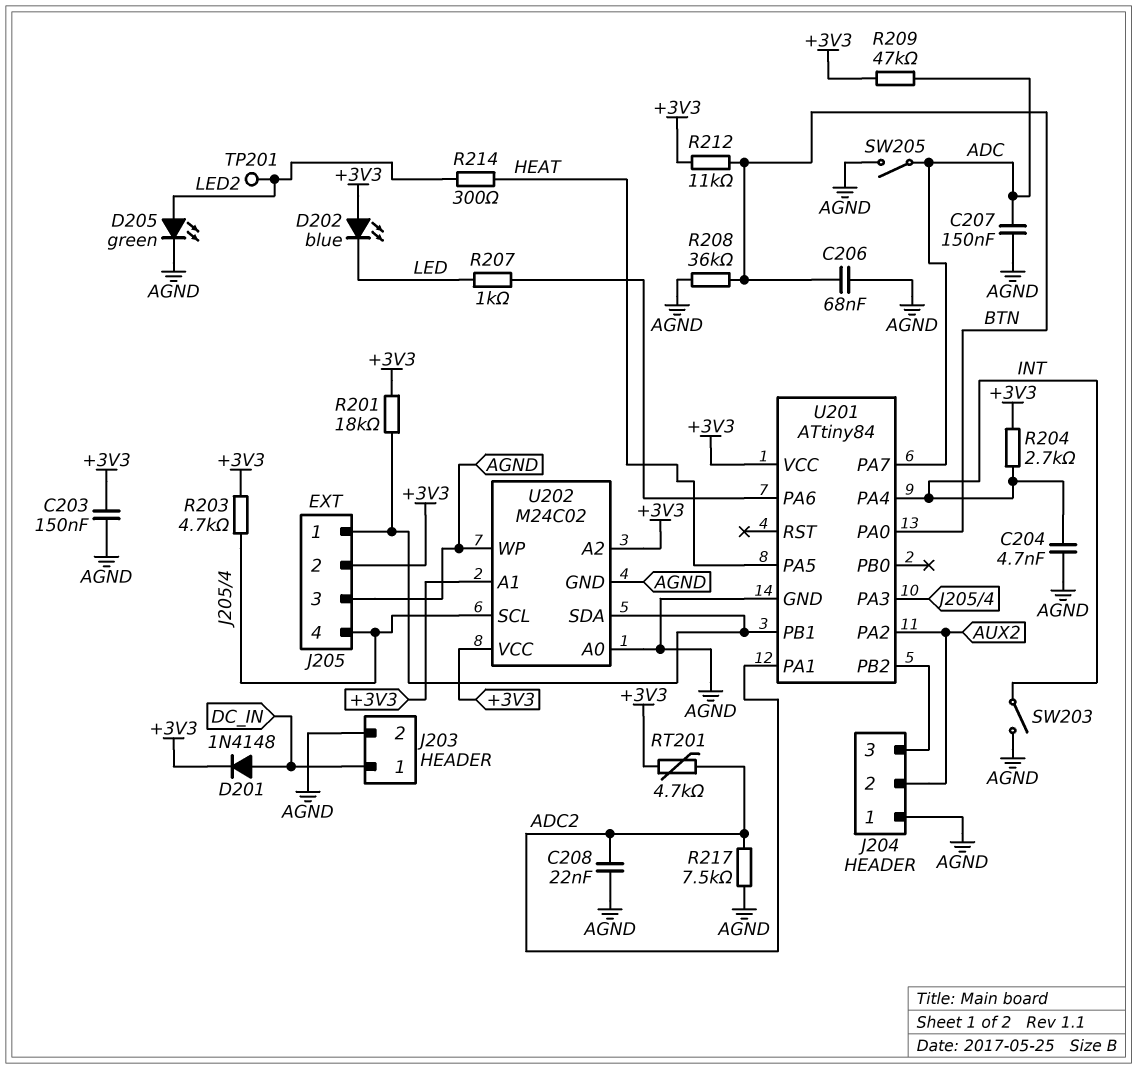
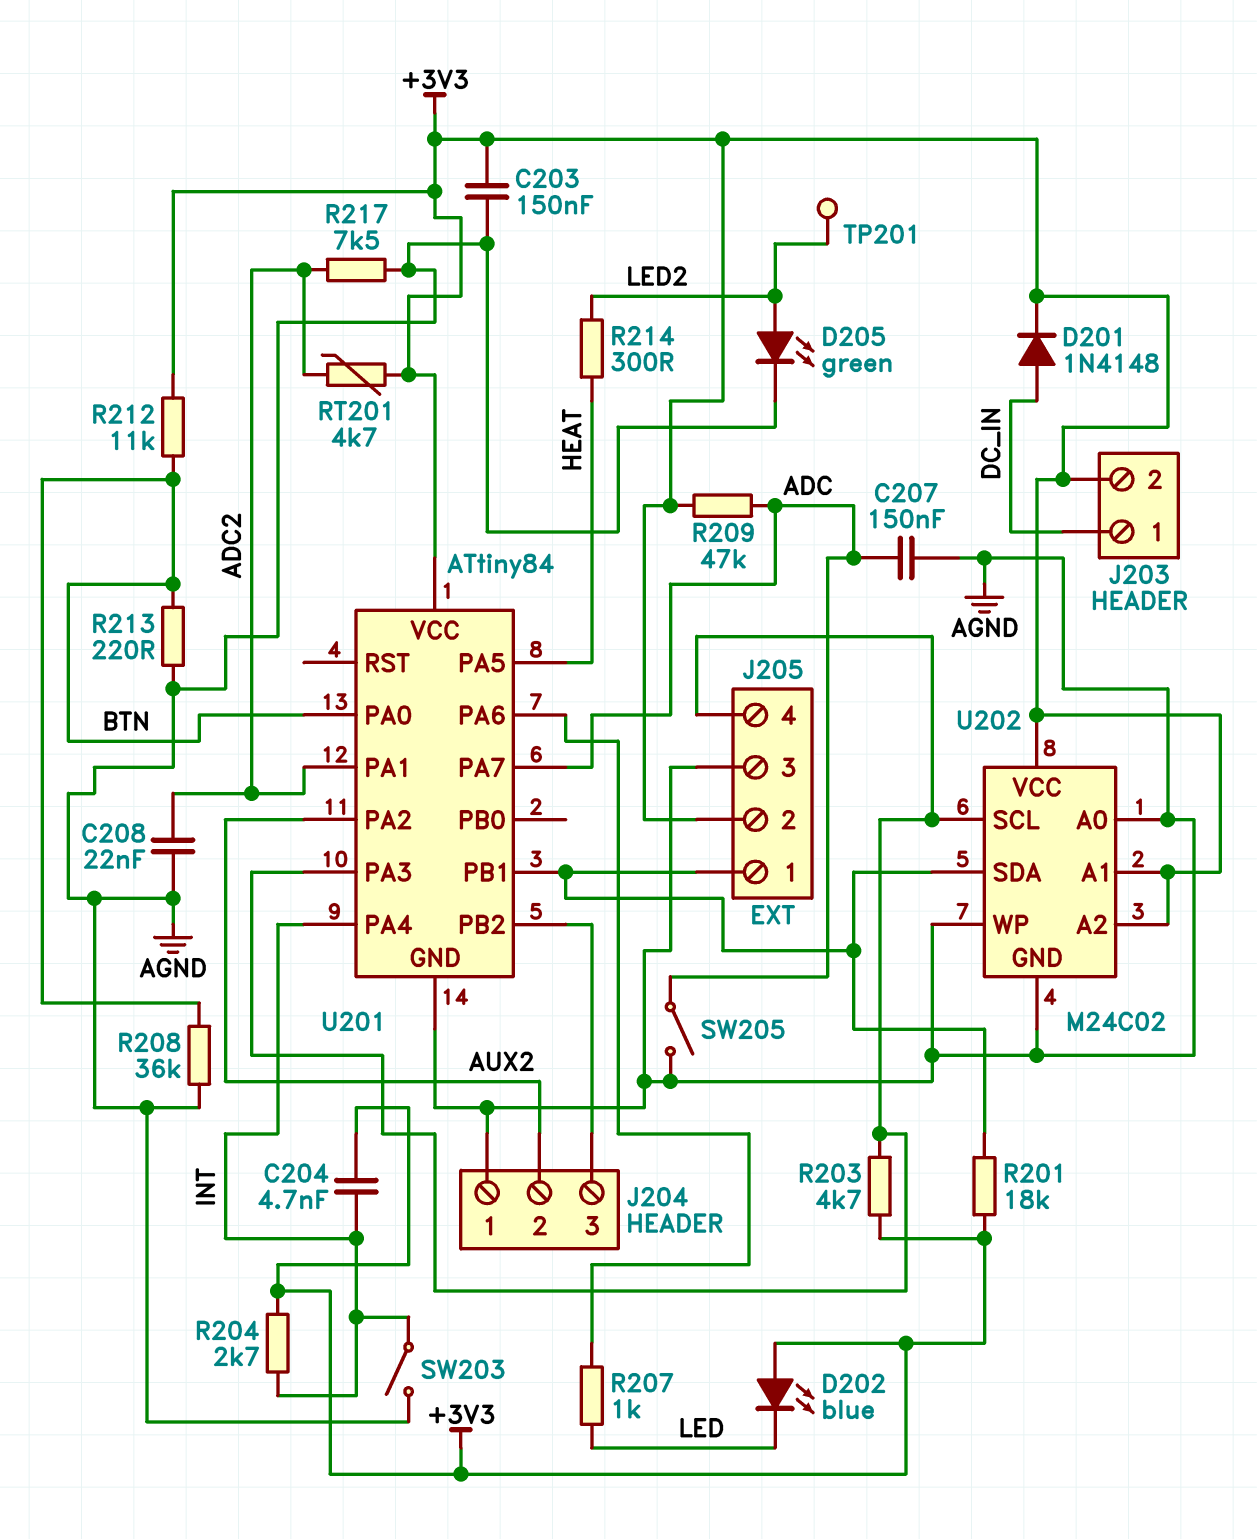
C204: 4.7nF (AGND, INT) -> 4.7nF (+3V3, INT)
C206: 68nF (AGND, BTN) -> none
J203 pin 2: AGND -> +3V3
R213: none -> 220 (AGND, BTN)

